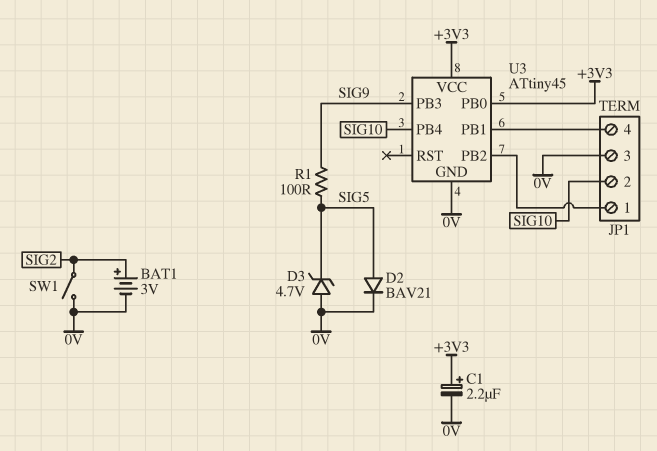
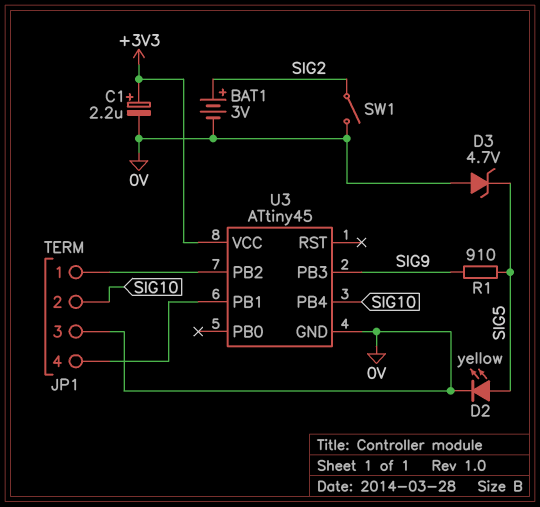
D2: diode BAV21 (A SIG5, K 0V) -> LED yellow (A SIG5, K 0V)
R1: 100 (SIG5, SIG9) -> 910 (SIG5, SIG9)
U3 pin PB0: +3V3 -> none

